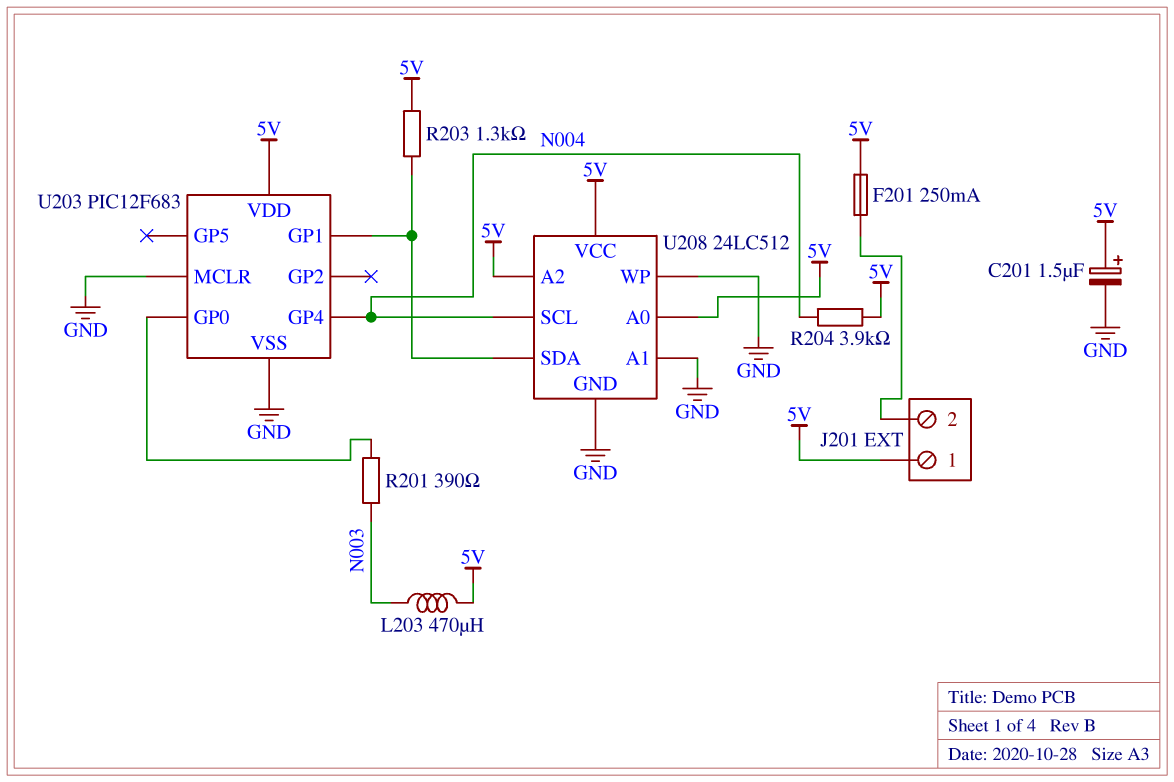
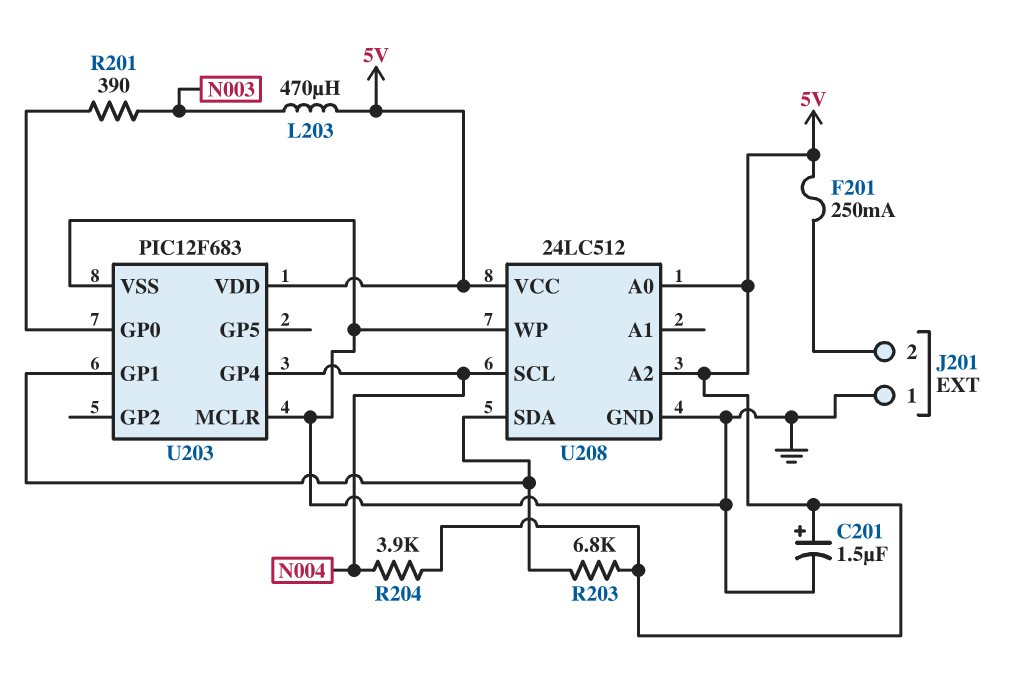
J201 pin 1: 5V -> GND
R203: 1.3k (5V, U203/GP1) -> 6.8k (5V, U203/GP1)
U208 pin A1: GND -> none

